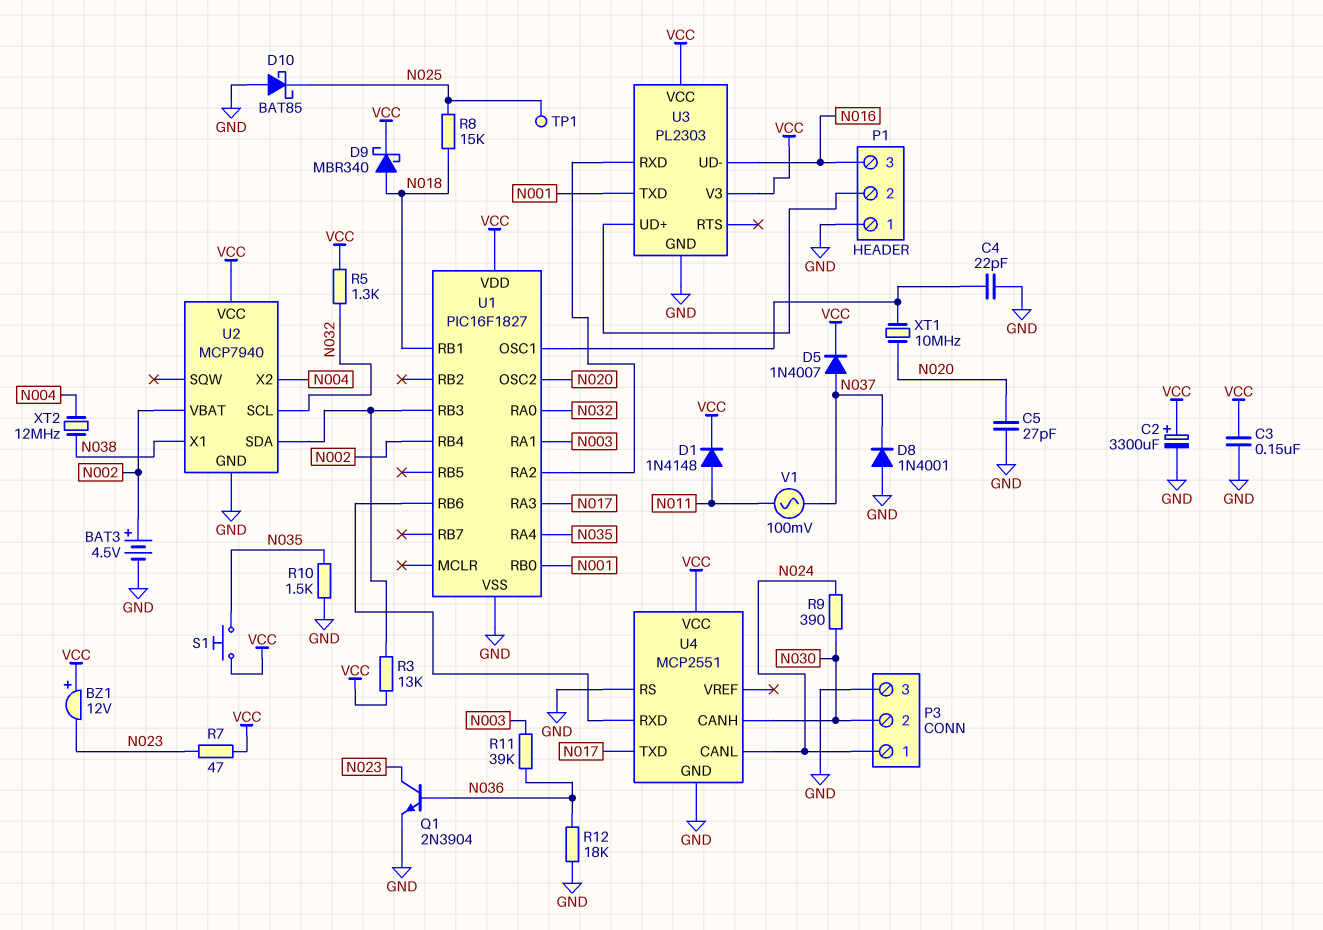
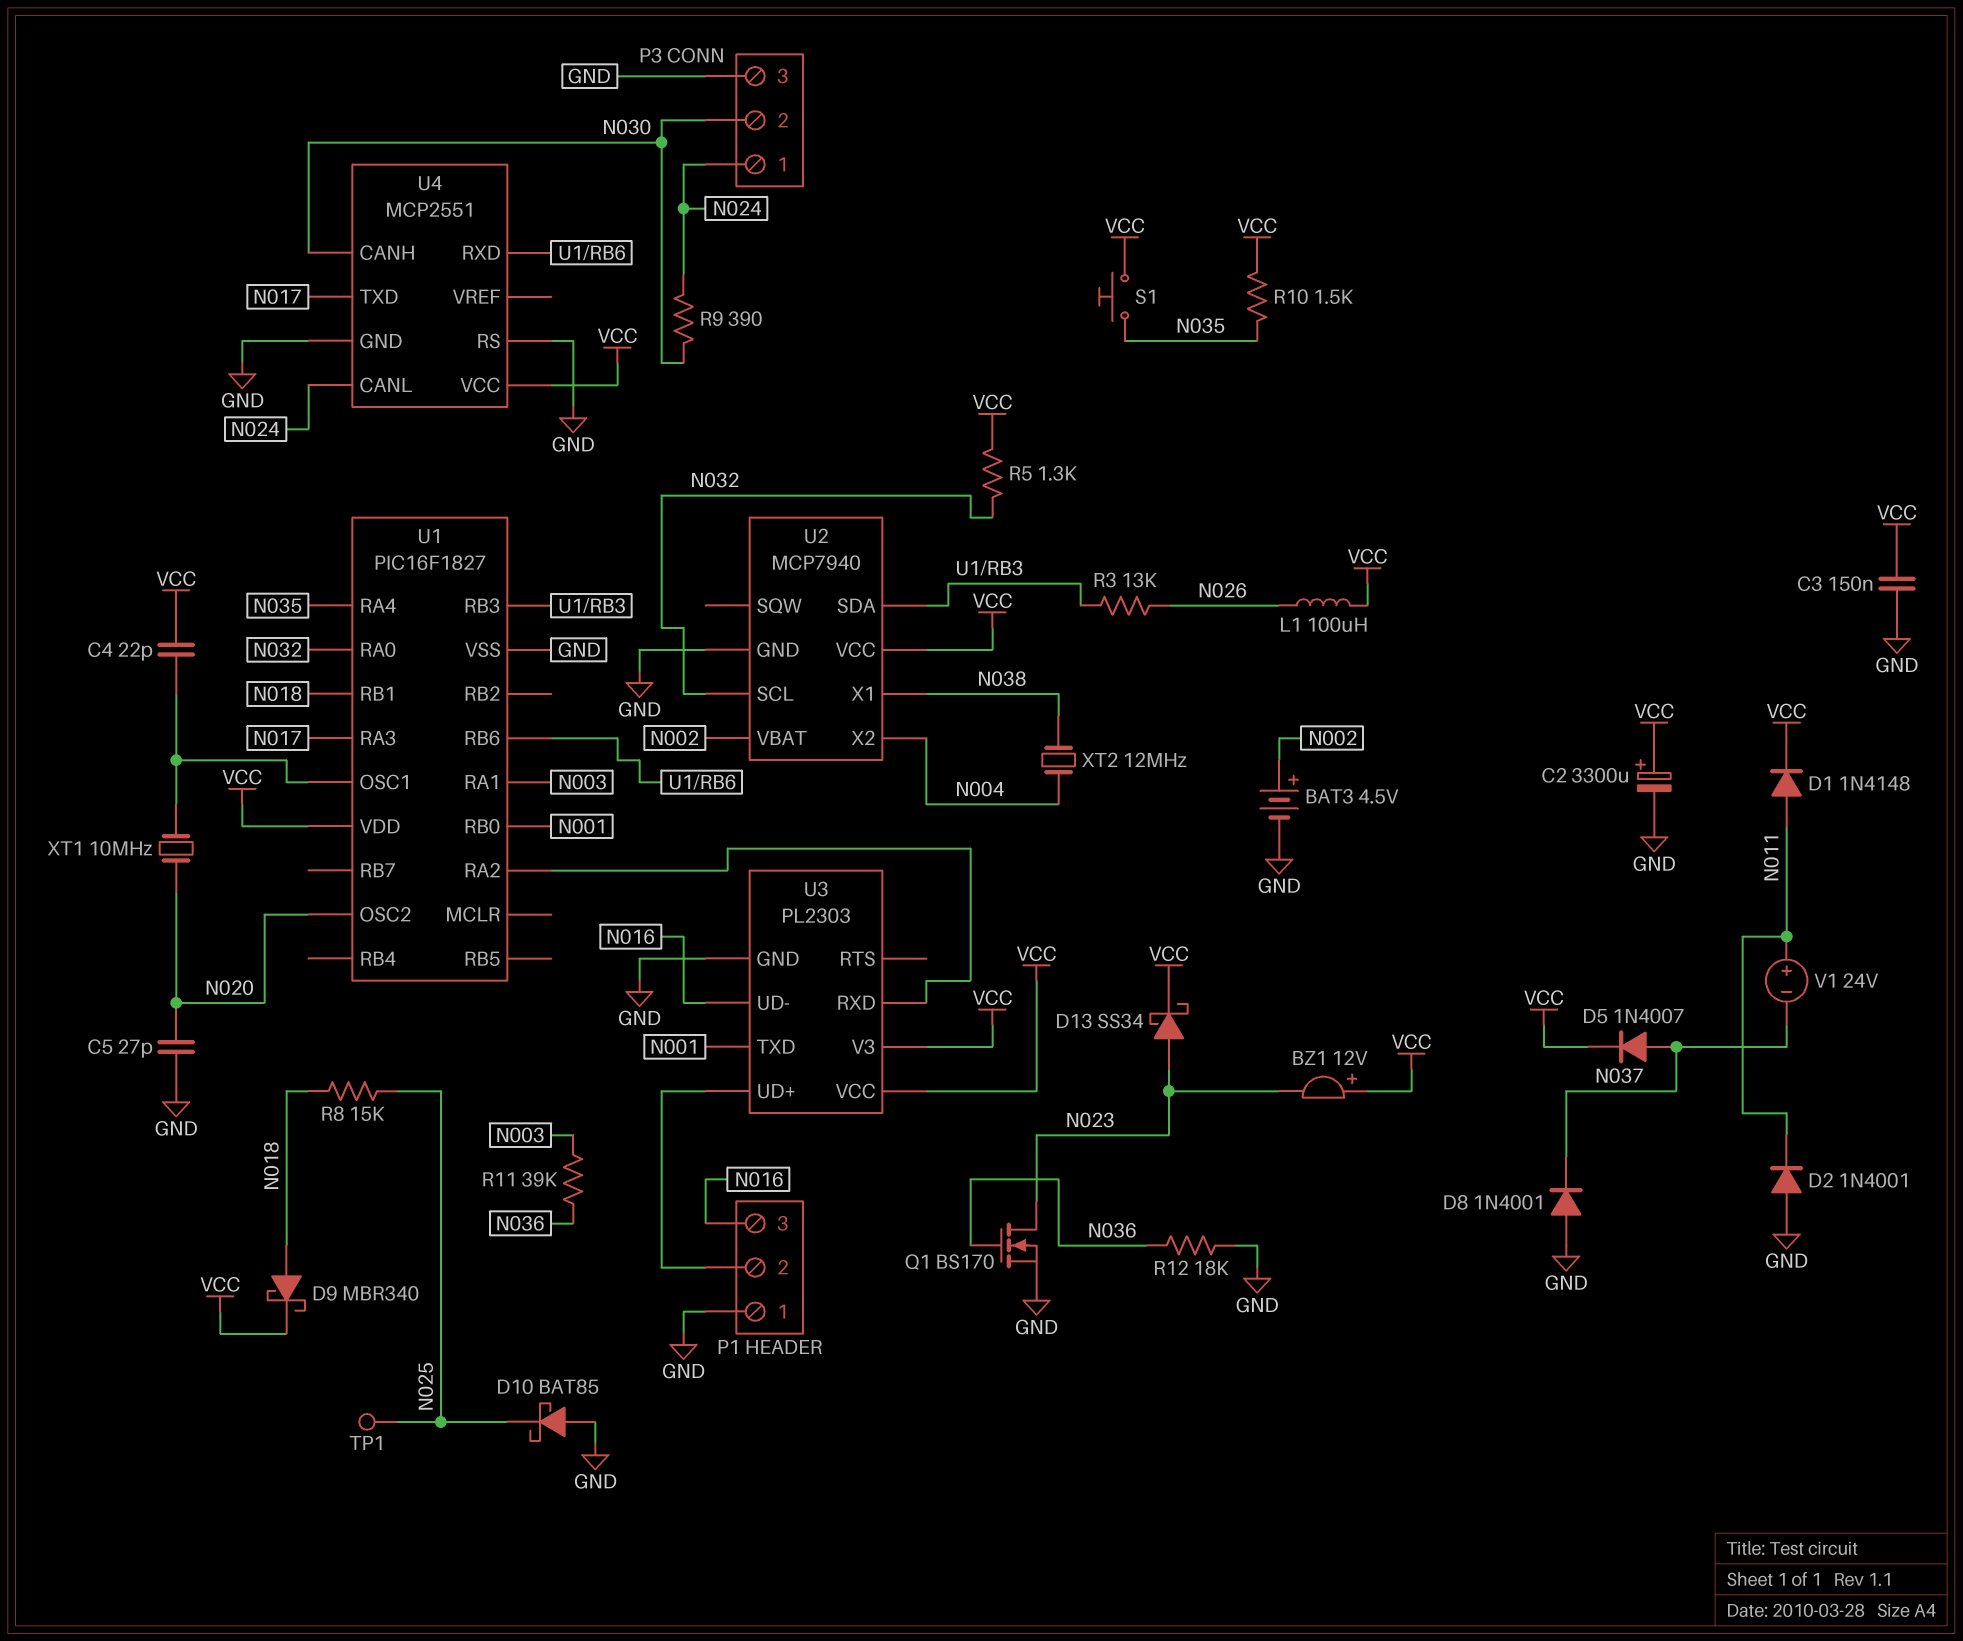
C4: 22pF (GND, U1/OSC1) -> 22pF (U1/OSC1, VCC)
D2: none -> diode 1N4001 (A GND, K N011)
D13: none -> schottky SS34 (A N023, K VCC)
L1: none -> 100uH (N026, VCC)
Q1: NPN 2N3904 (B N036, C N023, E GND) -> NMOS BS170 (G N036, D N023, S GND)
R3: 13k (U1/RB3, VCC) -> 13k (N026, U1/RB3)
R7: 47 (N023, VCC) -> none
R10: 1.5k (GND, N035) -> 1.5k (N035, VCC)
U1 pin RB4: N002 -> none
V1: AC 100mV (N011, N037) -> 24V (plus N011, minus N037)

